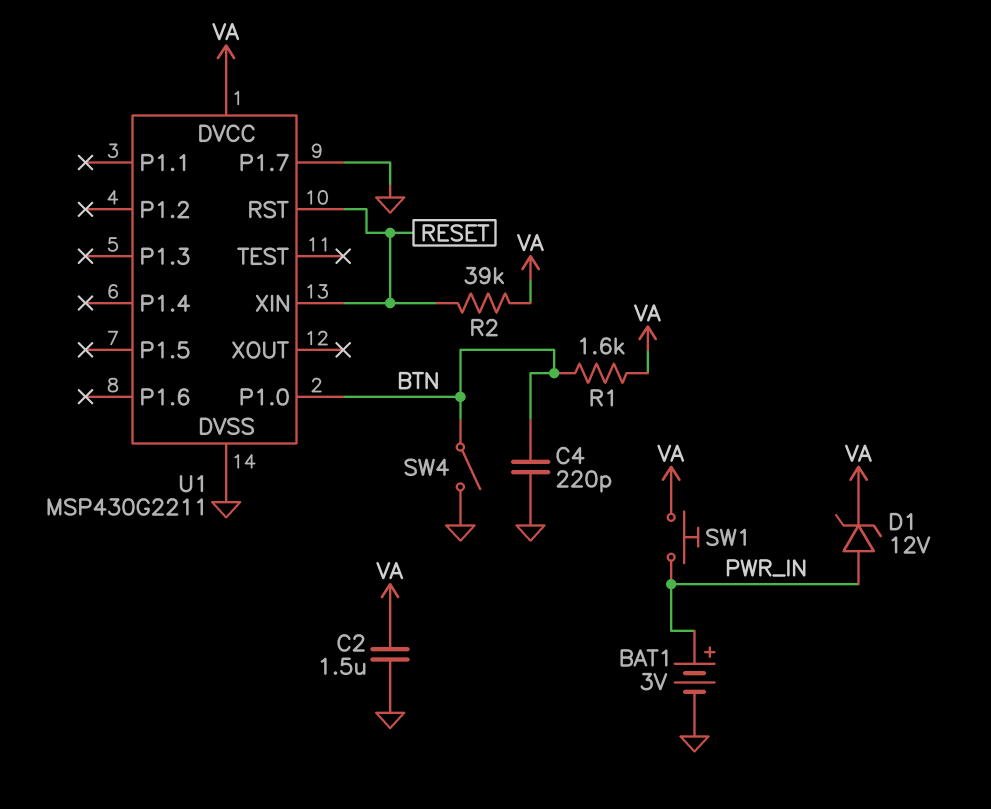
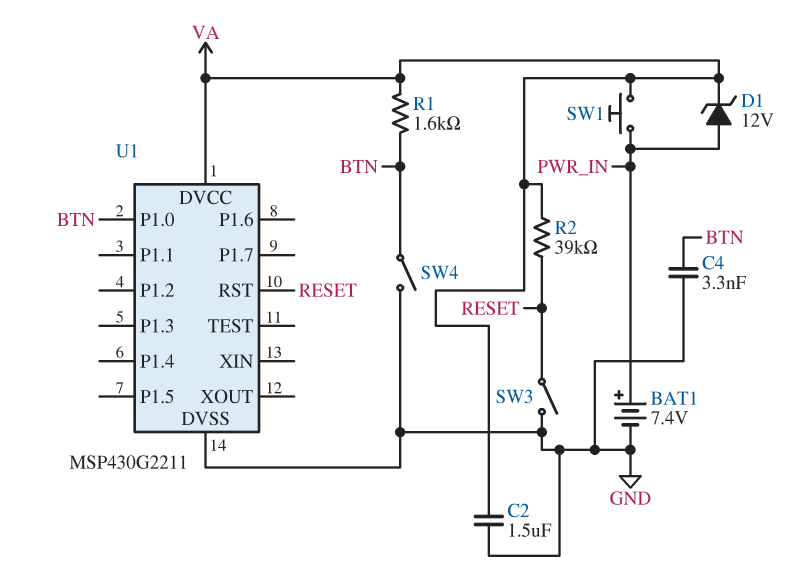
BAT1: 3V (plus PWR_IN, minus GND) -> 7.4V (plus PWR_IN, minus GND)
C4: 220pF (BTN, GND) -> 3.3nF (BTN, GND)
SW3: none -> switch (GND, RESET)
U1 pin P1.7: GND -> none
U1 pin XIN: RESET -> none

